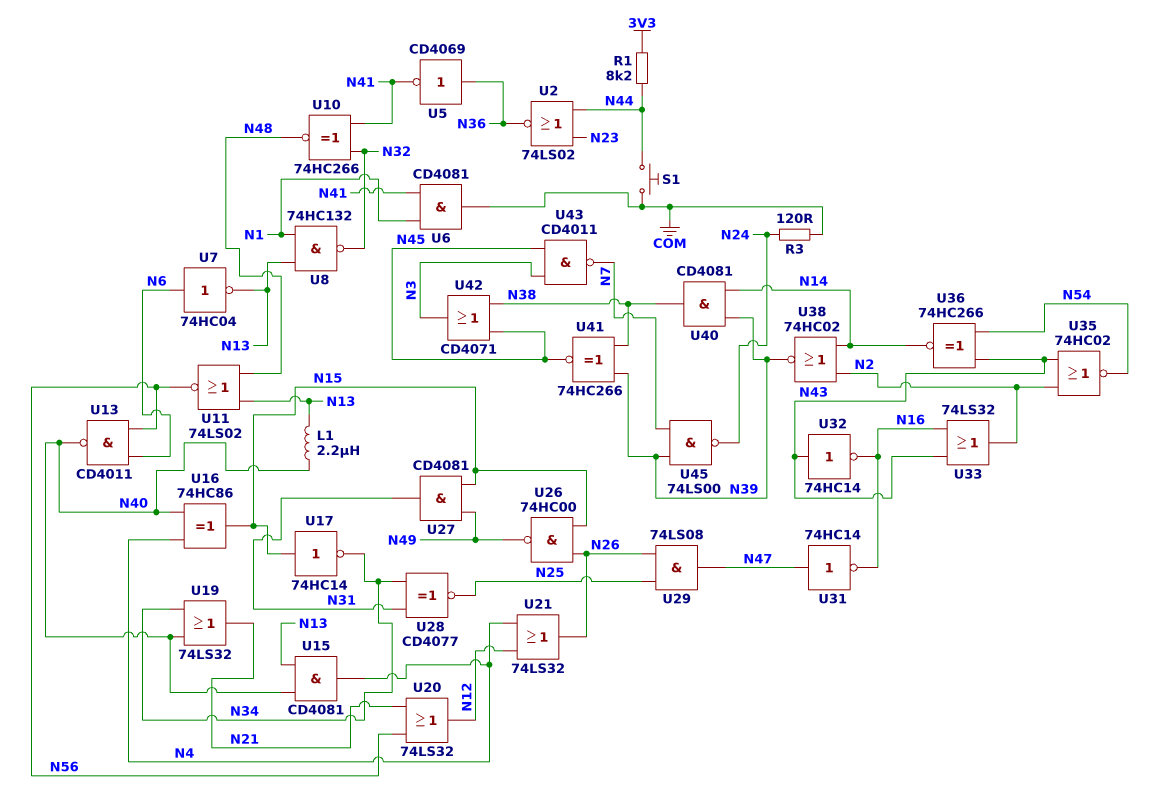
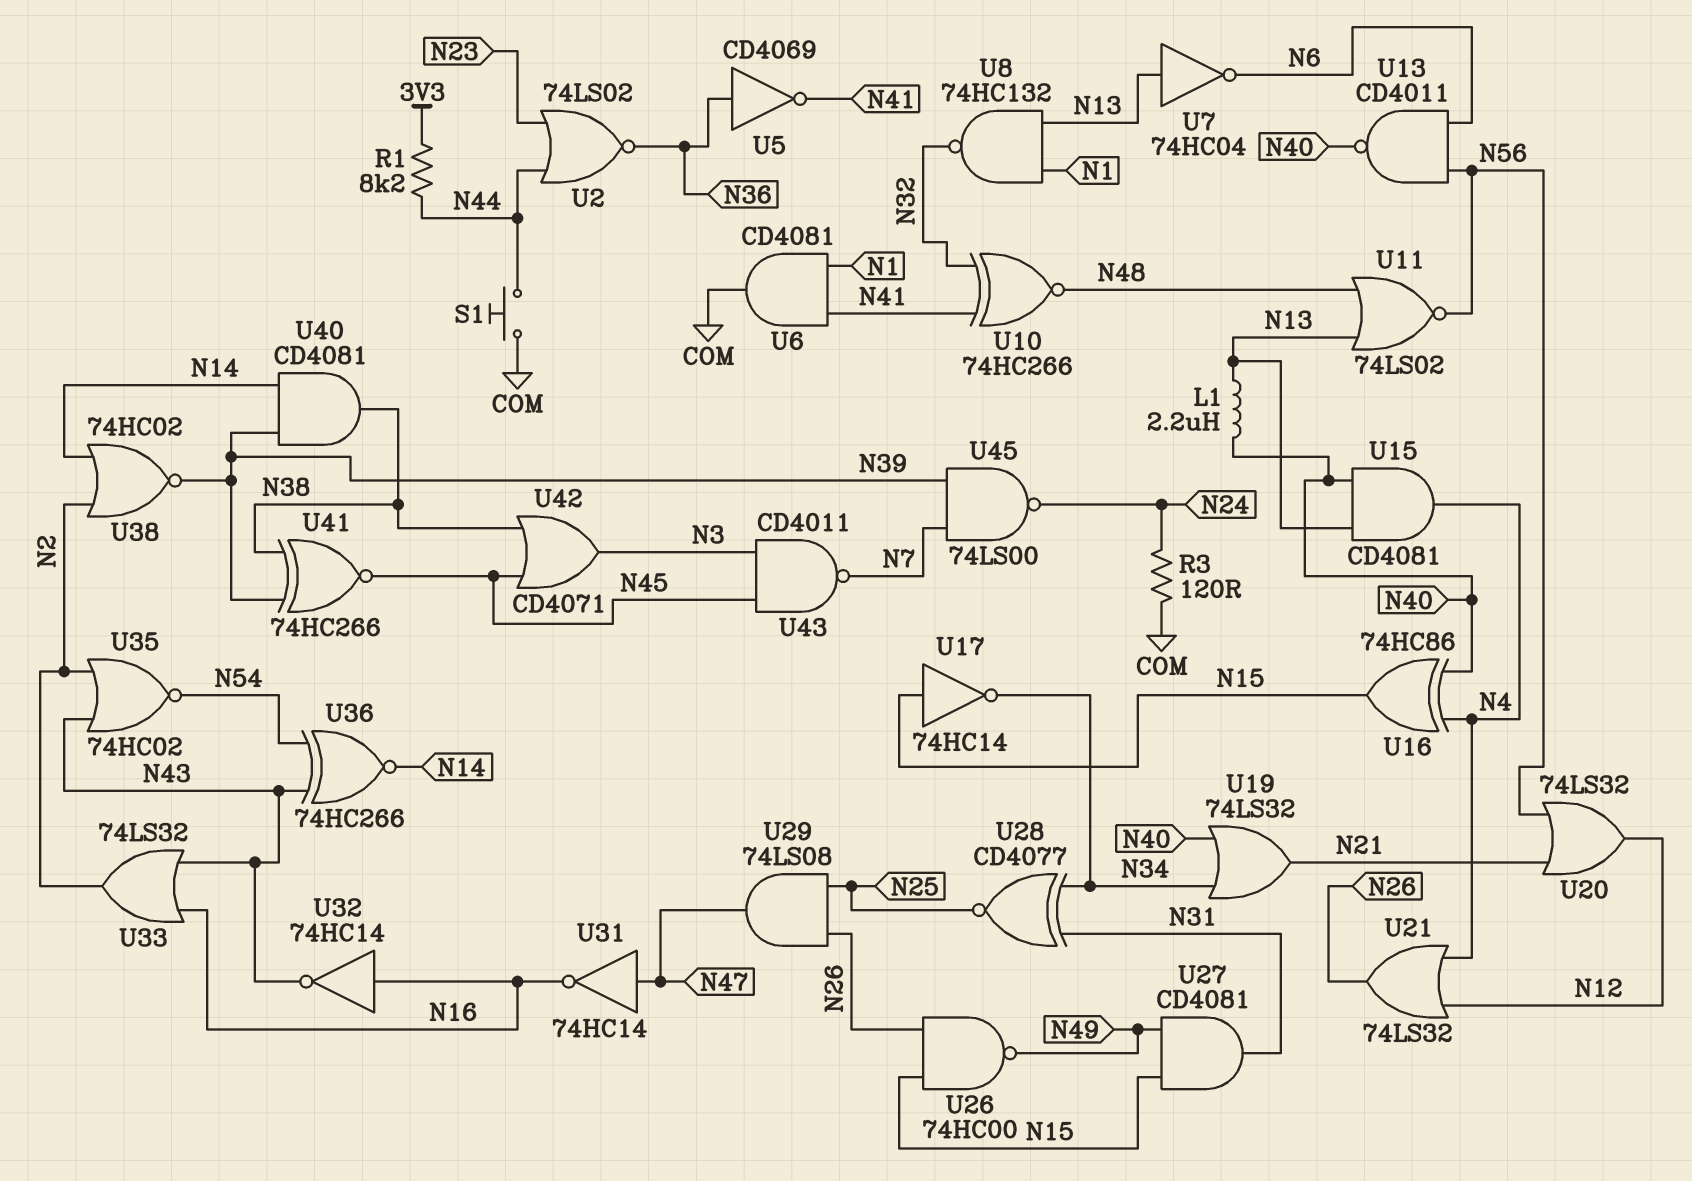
U7: NOT 74HC04 (in N6, out N13) -> NOT 74HC04 (in N13, out N6)
U32: NOT 74HC14 (in N43, out N16) -> NOT 74HC14 (in N16, out N43)

